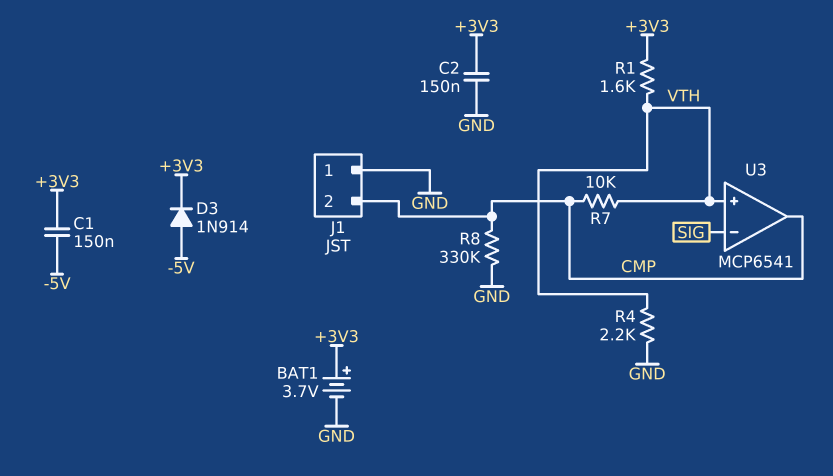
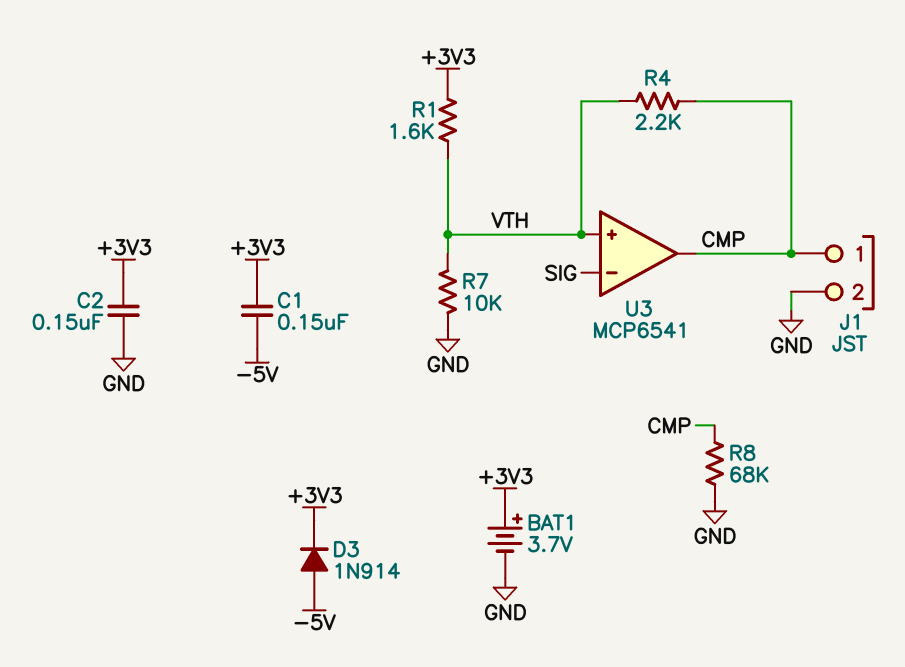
J1 pin 1: GND -> CMP
J1 pin 2: CMP -> GND
R4: 2.2k (GND, VTH) -> 2.2k (CMP, VTH)
R7: 10k (CMP, VTH) -> 10k (GND, VTH)
R8: 330k (CMP, GND) -> 68k (CMP, GND)

